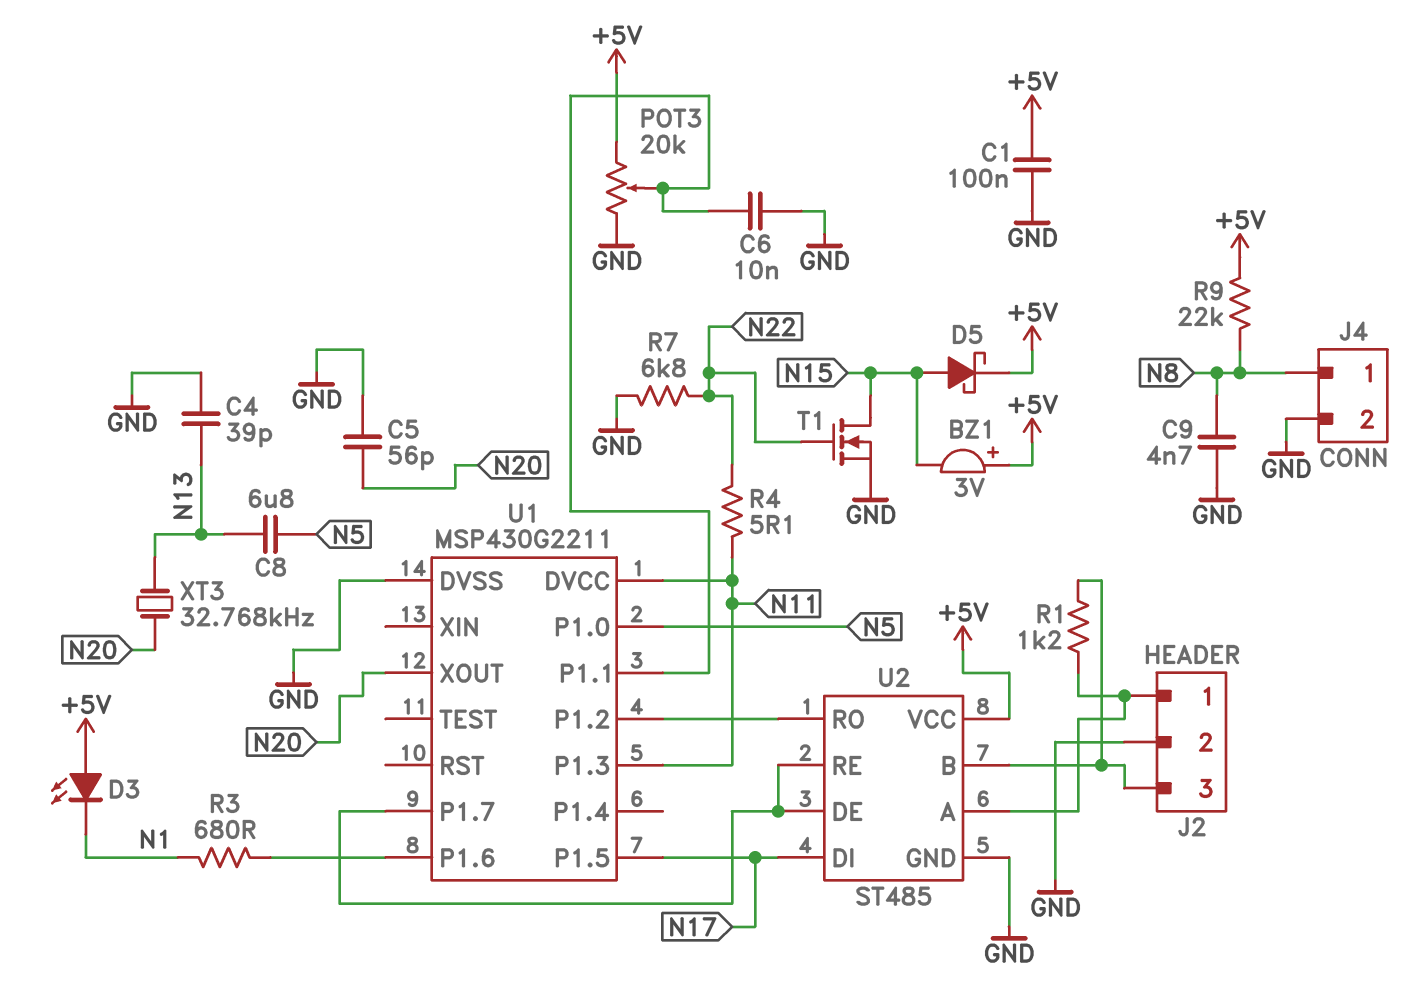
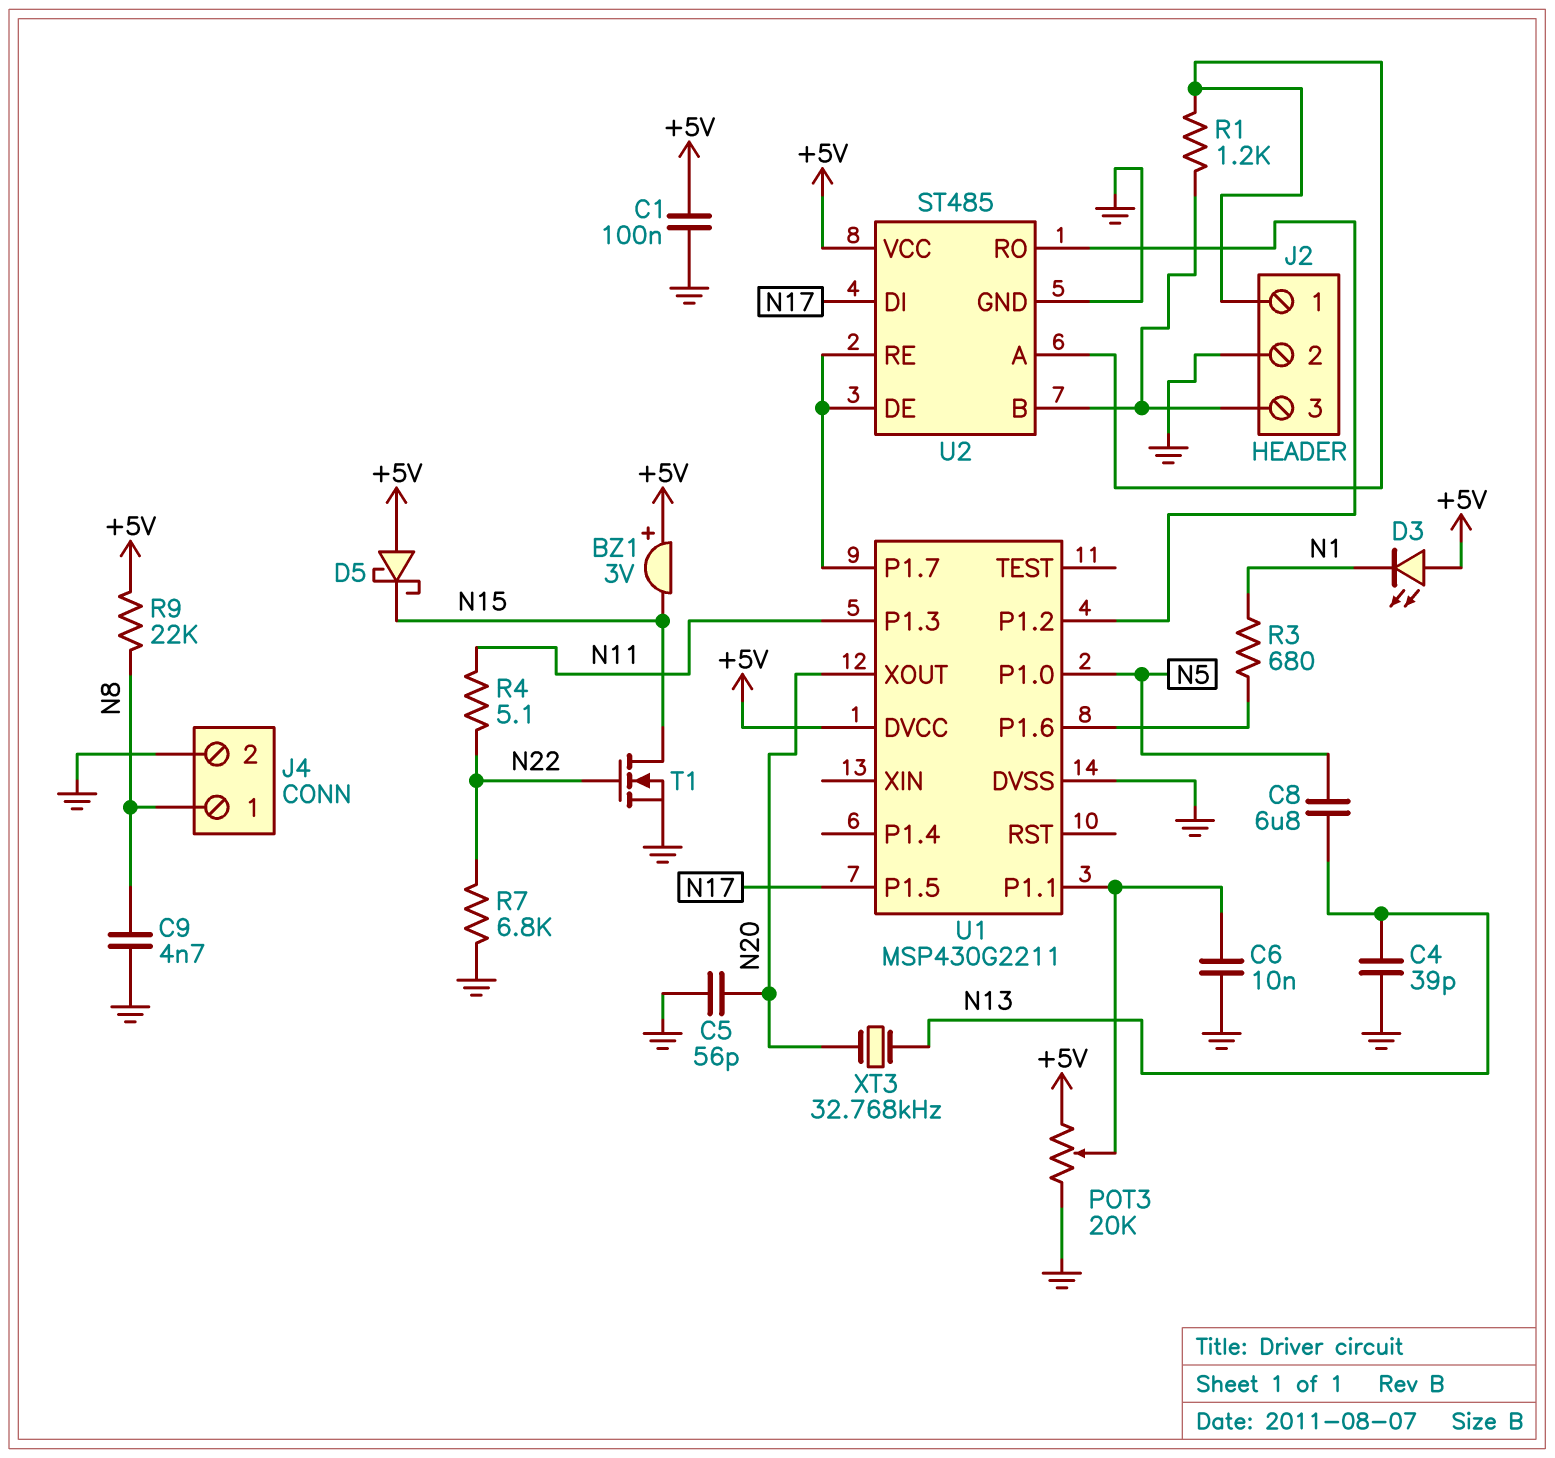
D5: schottky (A N15, K +5V) -> schottky (A +5V, K N15)
U1 pin DVCC: N11 -> +5V

